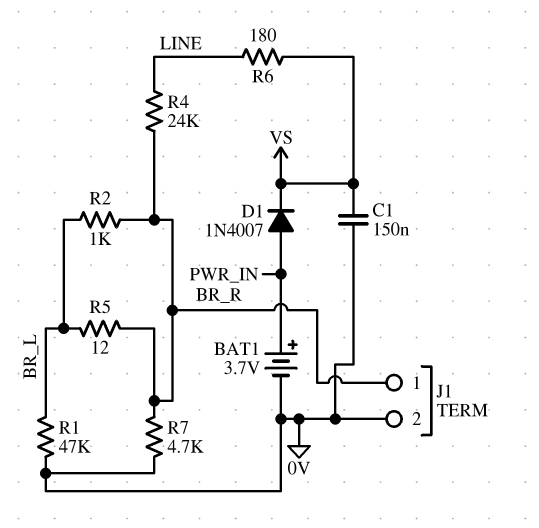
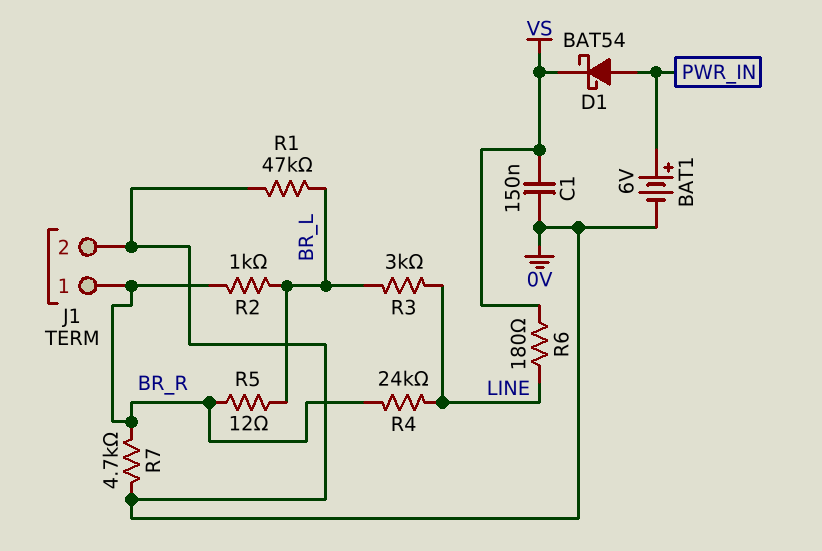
BAT1: 3.7V (plus PWR_IN, minus 0V) -> 6V (plus PWR_IN, minus 0V)
D1: diode 1N4007 (A PWR_IN, K VS) -> schottky BAT54 (A PWR_IN, K VS)
R3: none -> 3k (BR_L, LINE)

